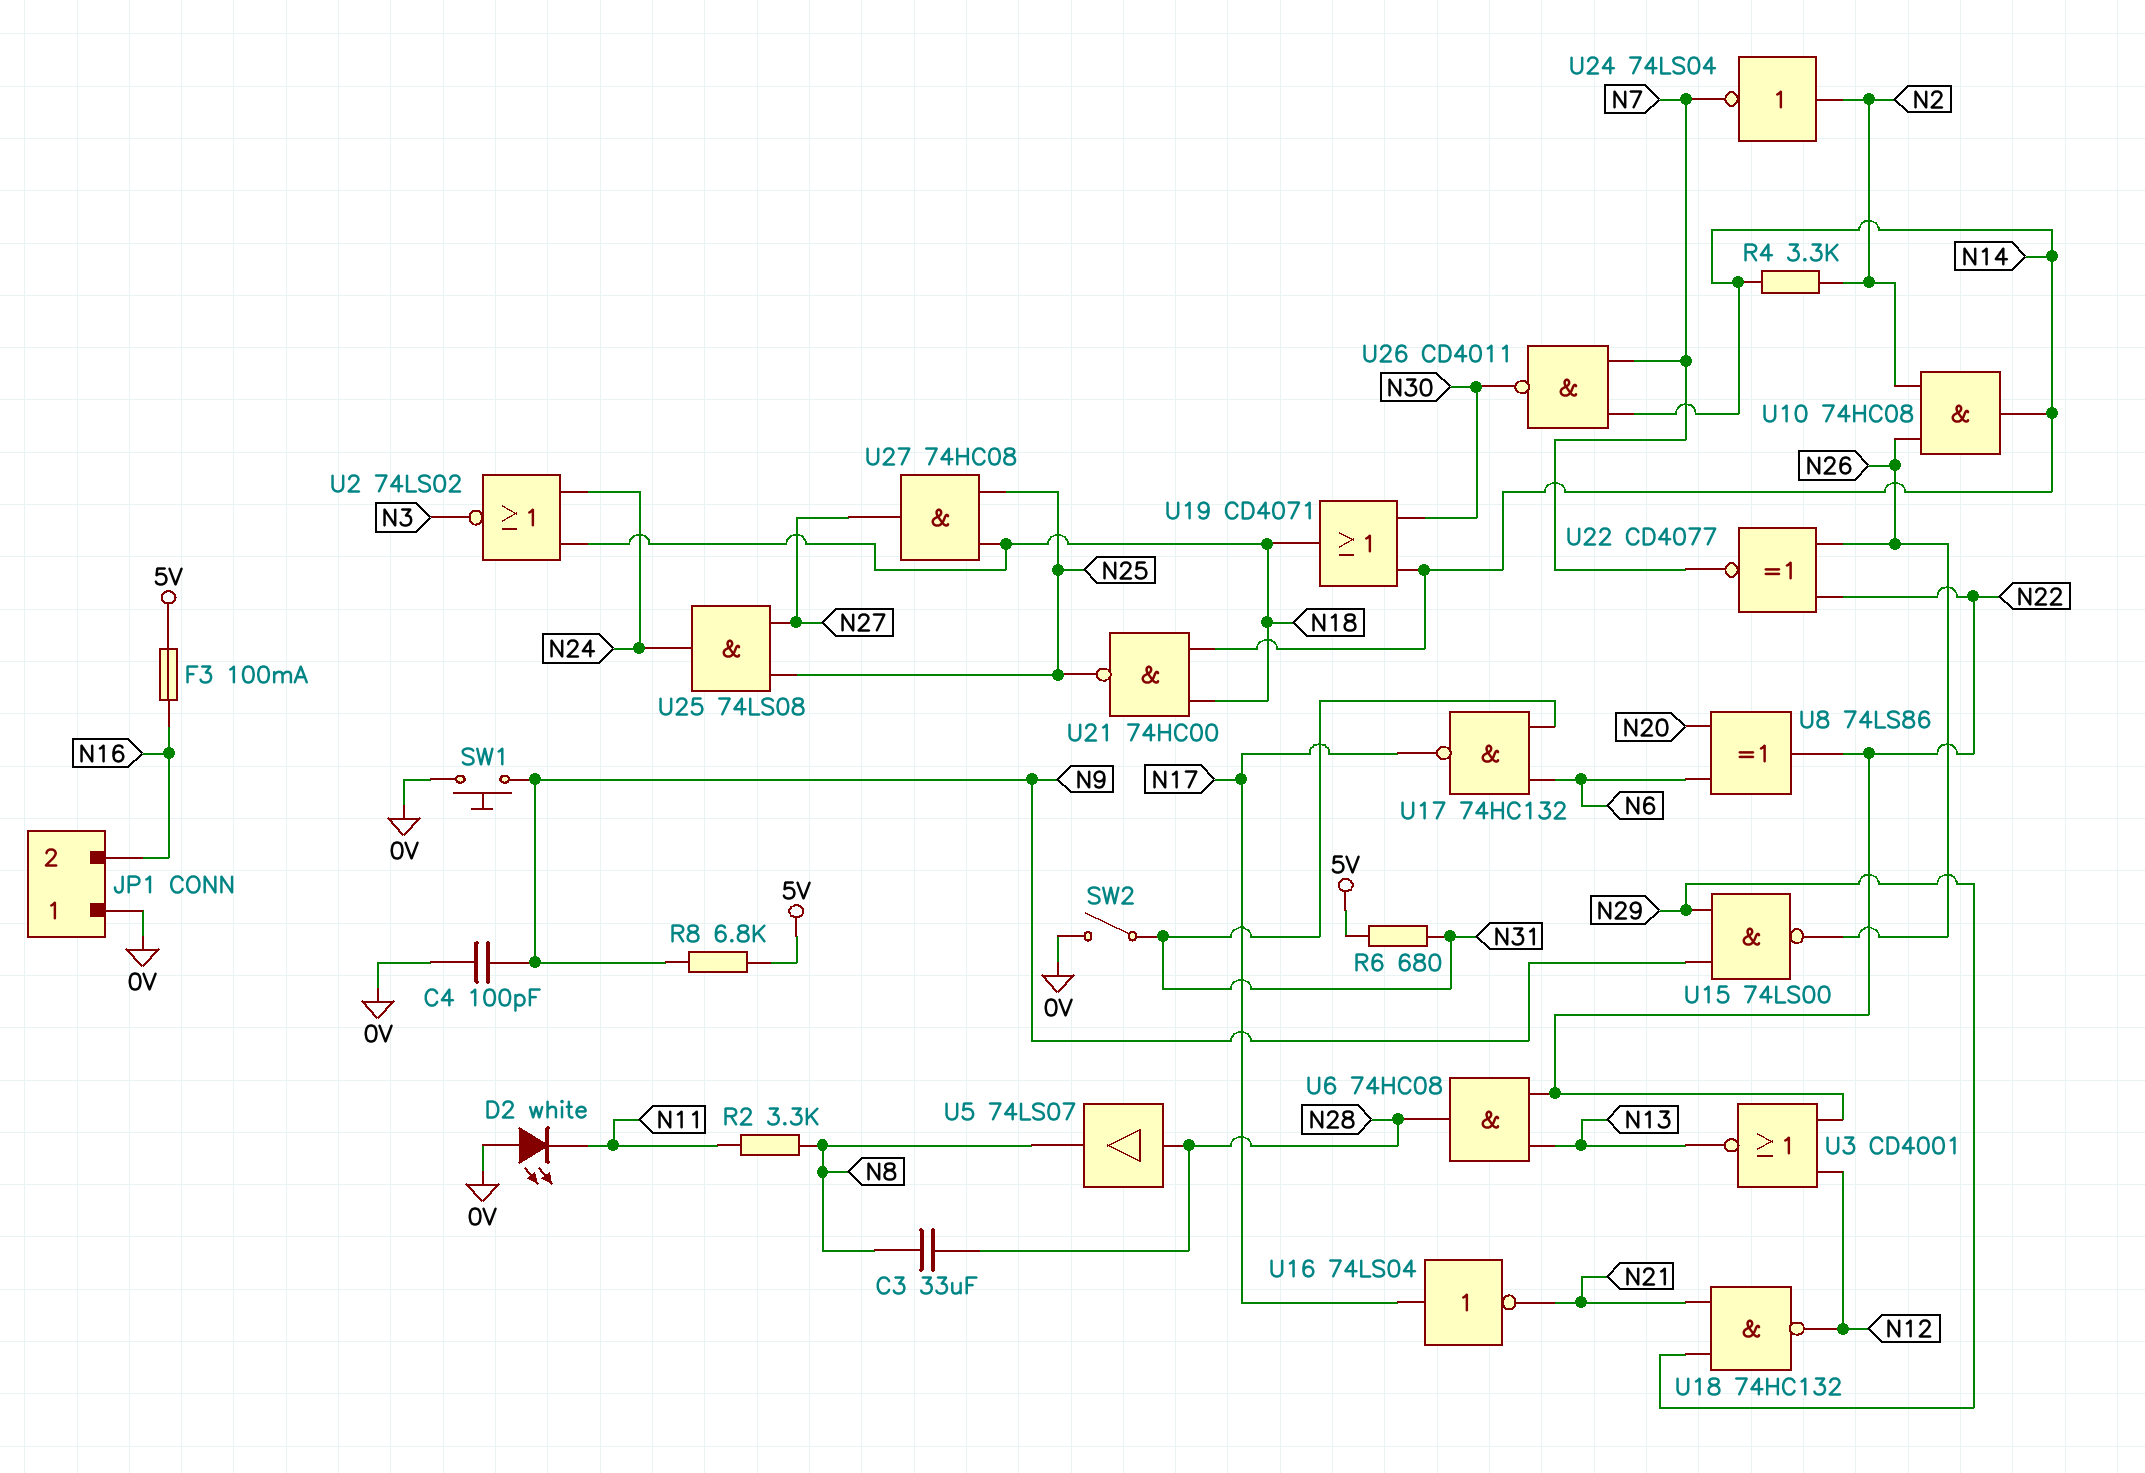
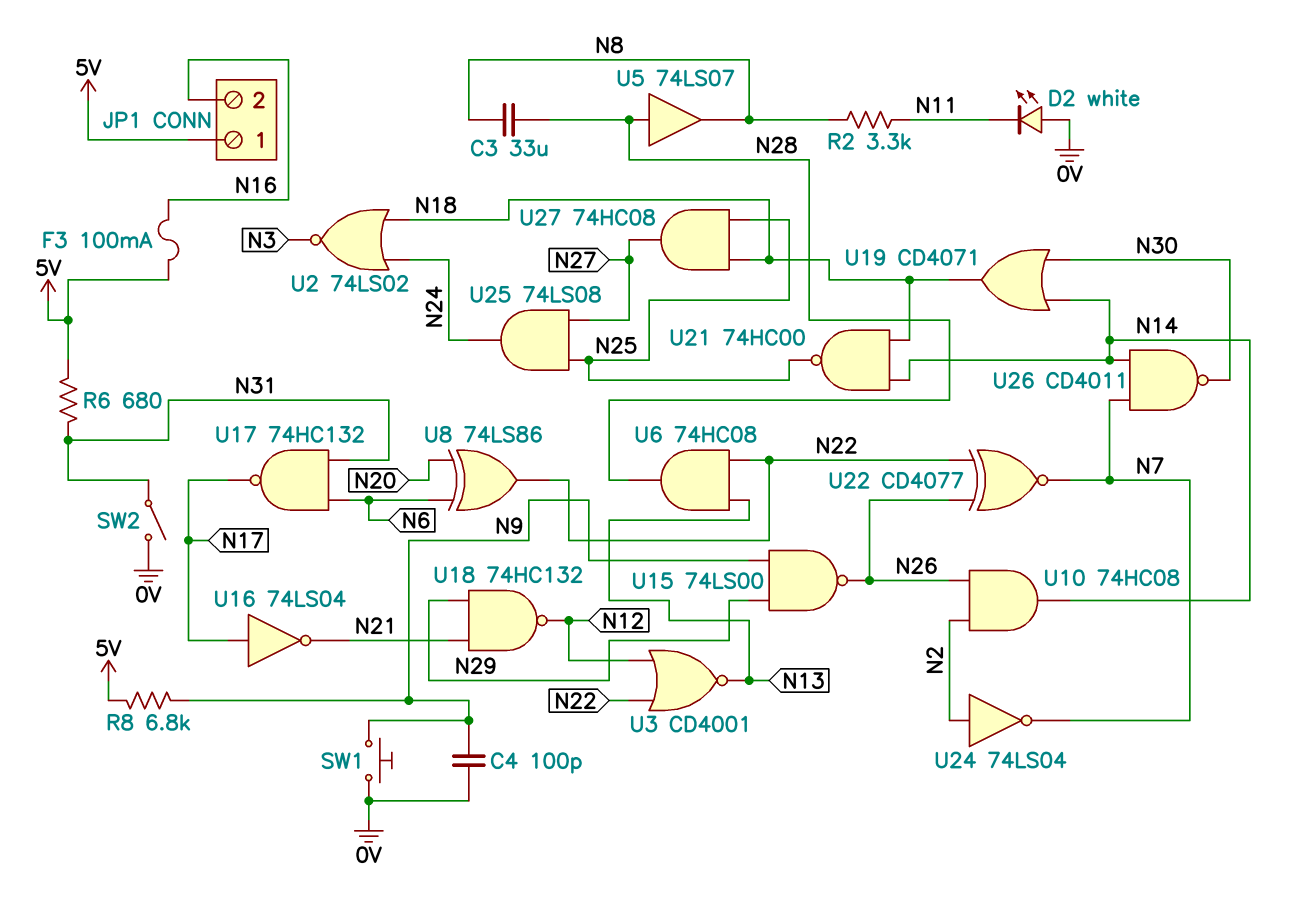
JP1 pin 1: 0V -> 5V
R4: 3.3k (N2, N14) -> none

